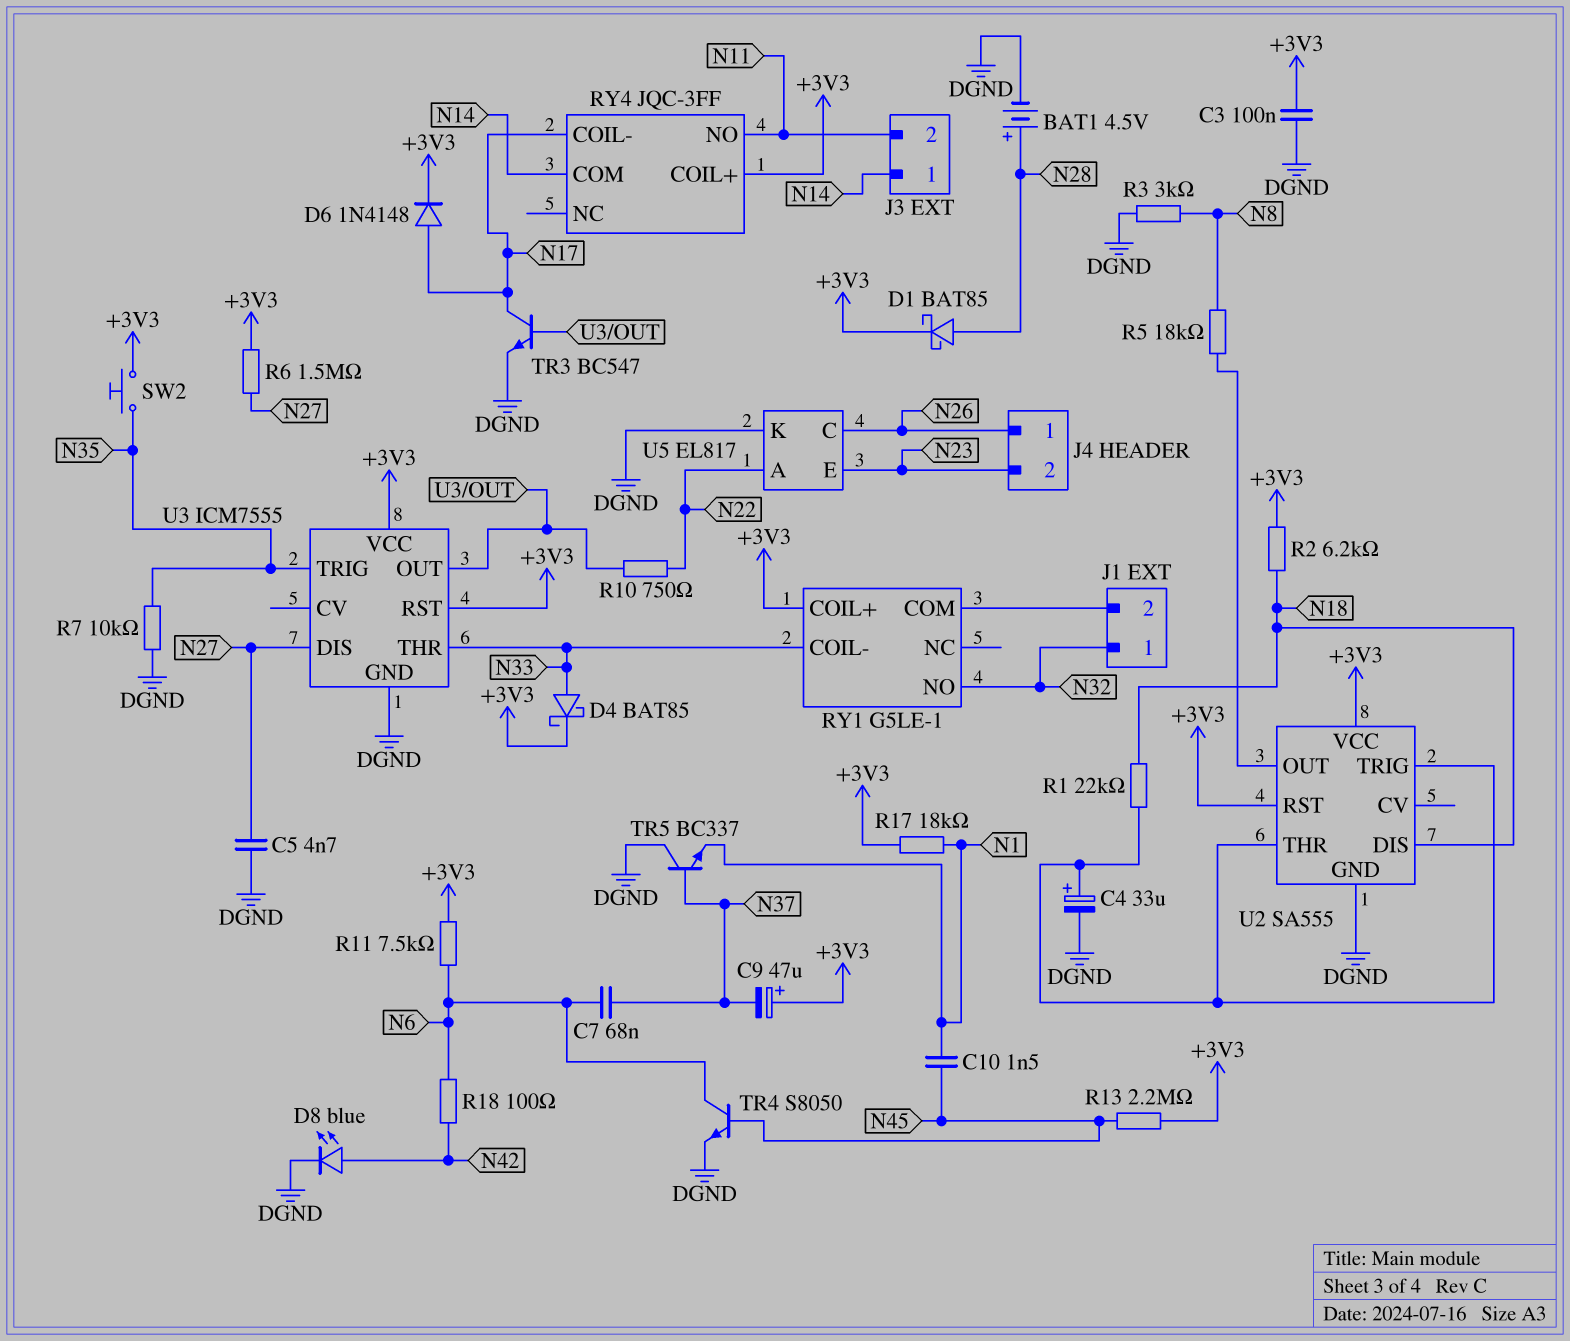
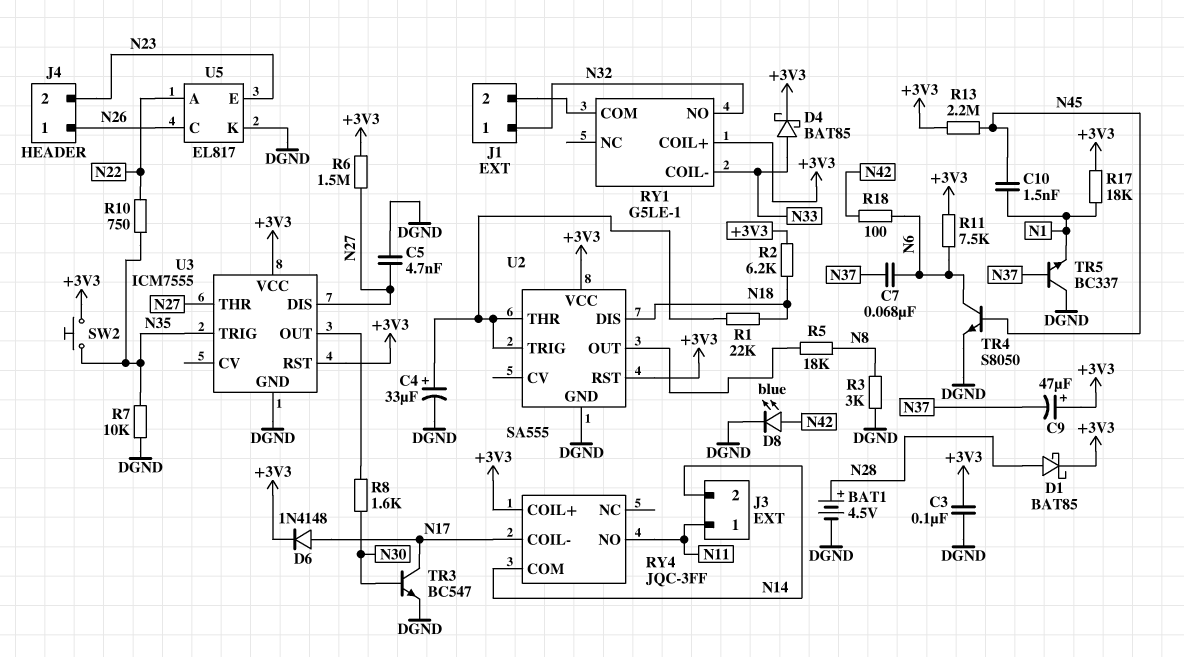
J3 pin 1: N14 -> N11
J3 pin 2: N11 -> N14
R8: none -> 1.6k (N30, U3/OUT)
R10: 750 (N22, U3/OUT) -> 750 (N22, N35)
TR3: NPN BC547 (B U3/OUT, C N17, E DGND) -> NPN BC547 (B N30, C N17, E DGND)
U3 pin THR: N33 -> N27

